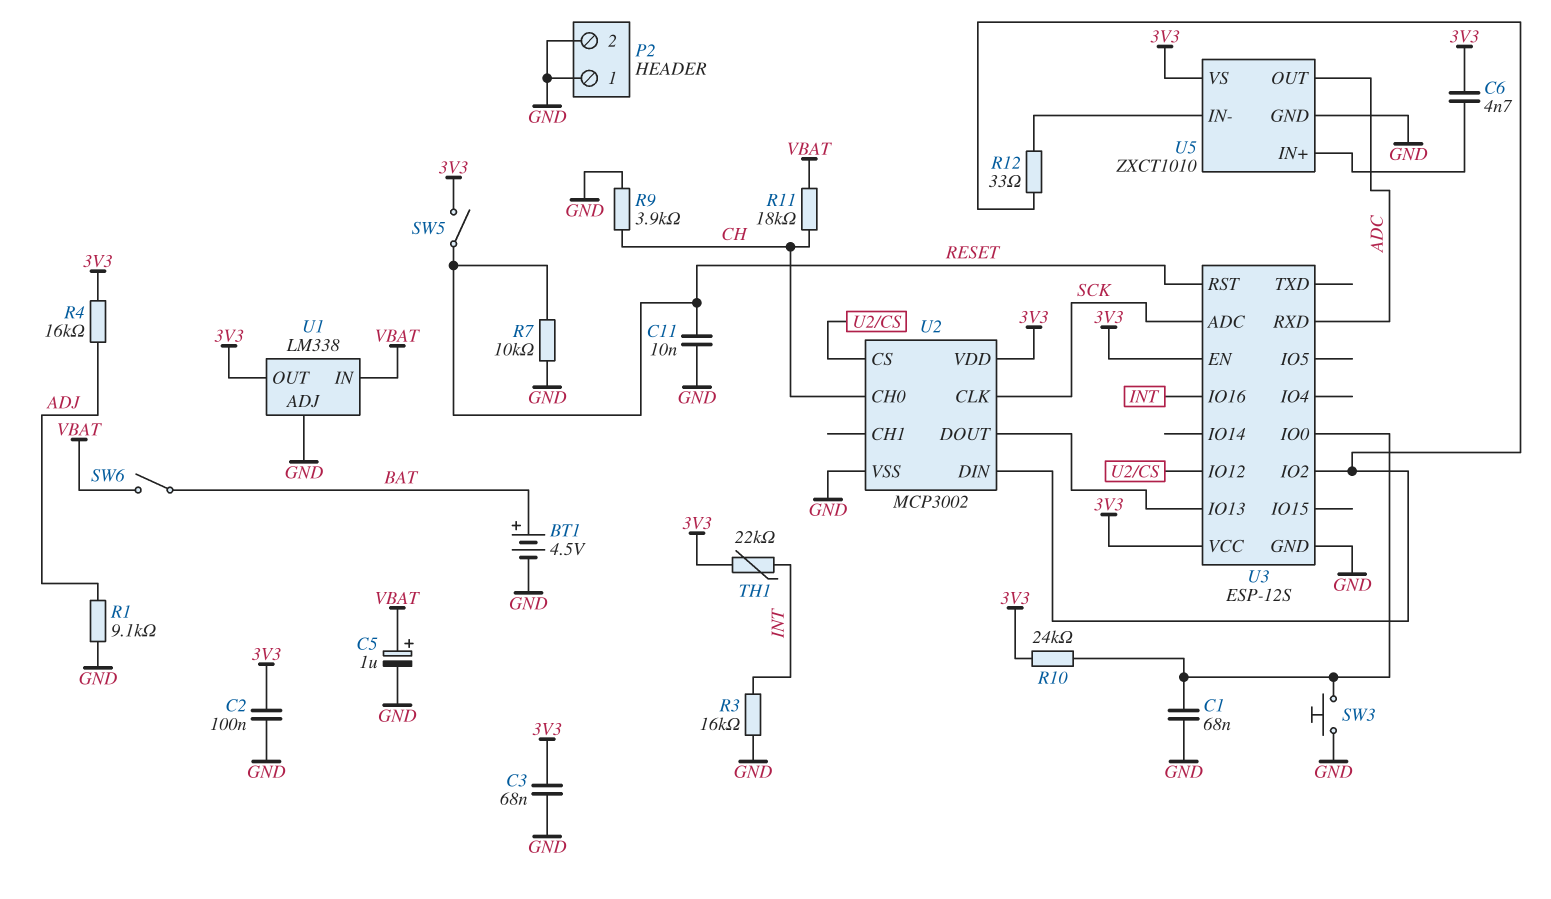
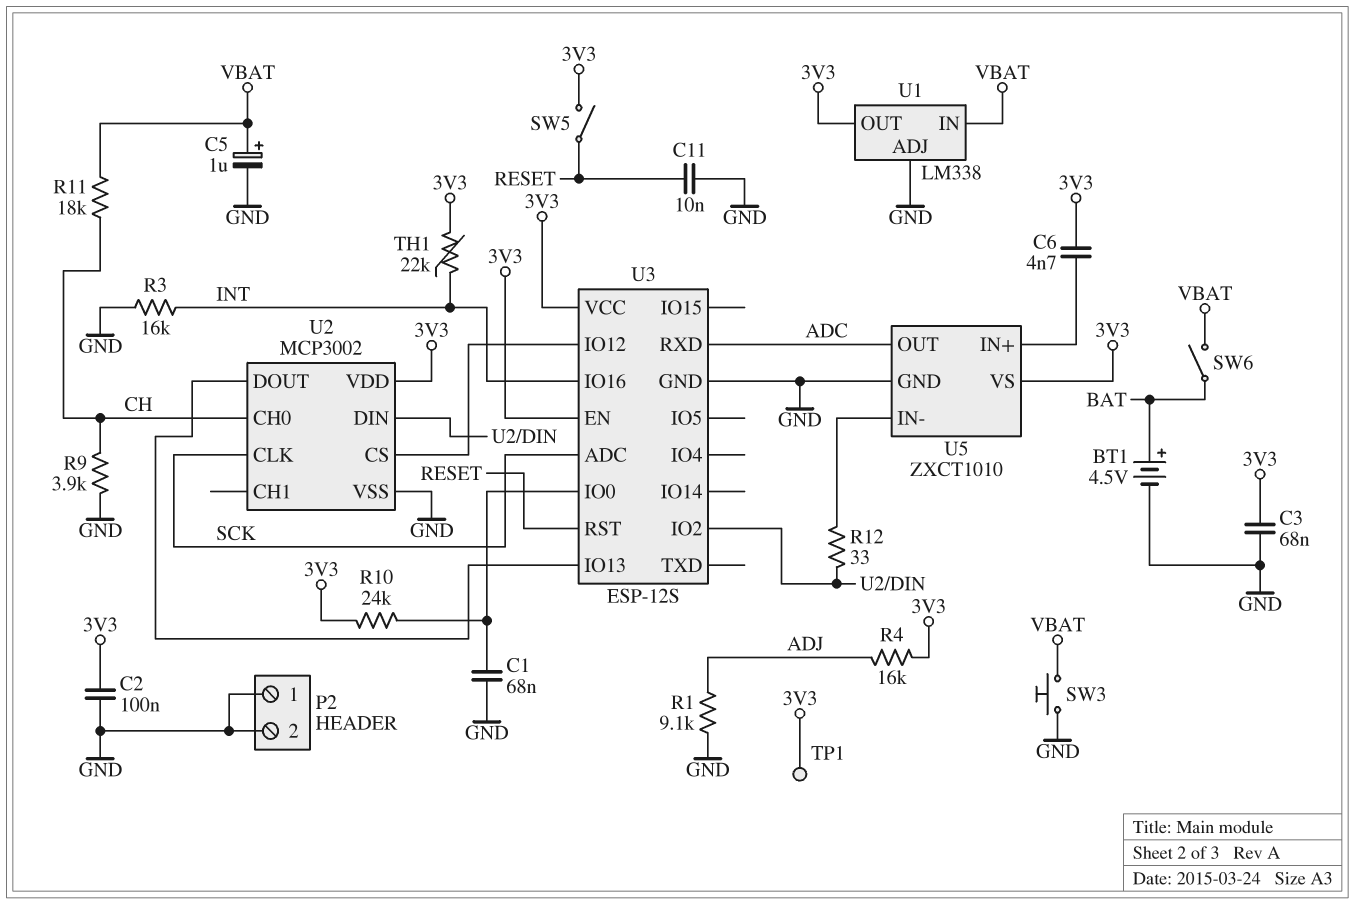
R7: 10k (GND, RESET) -> none
SW3: button (GND, U3/IO0) -> button (GND, VBAT)
TP1: none -> test point (3V3)

